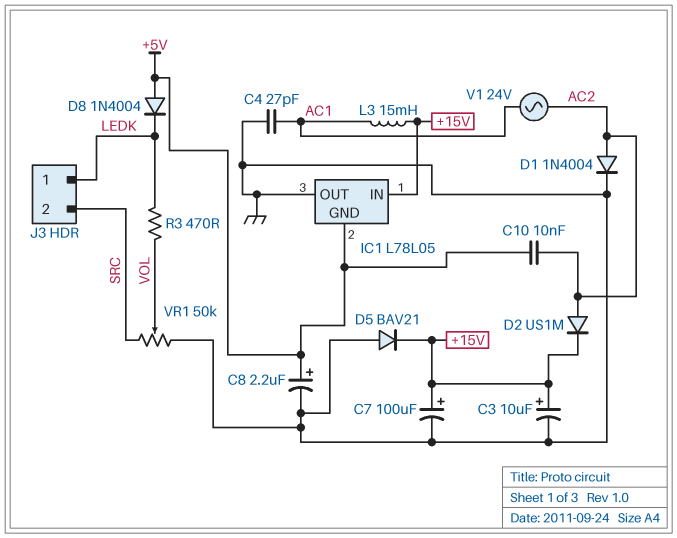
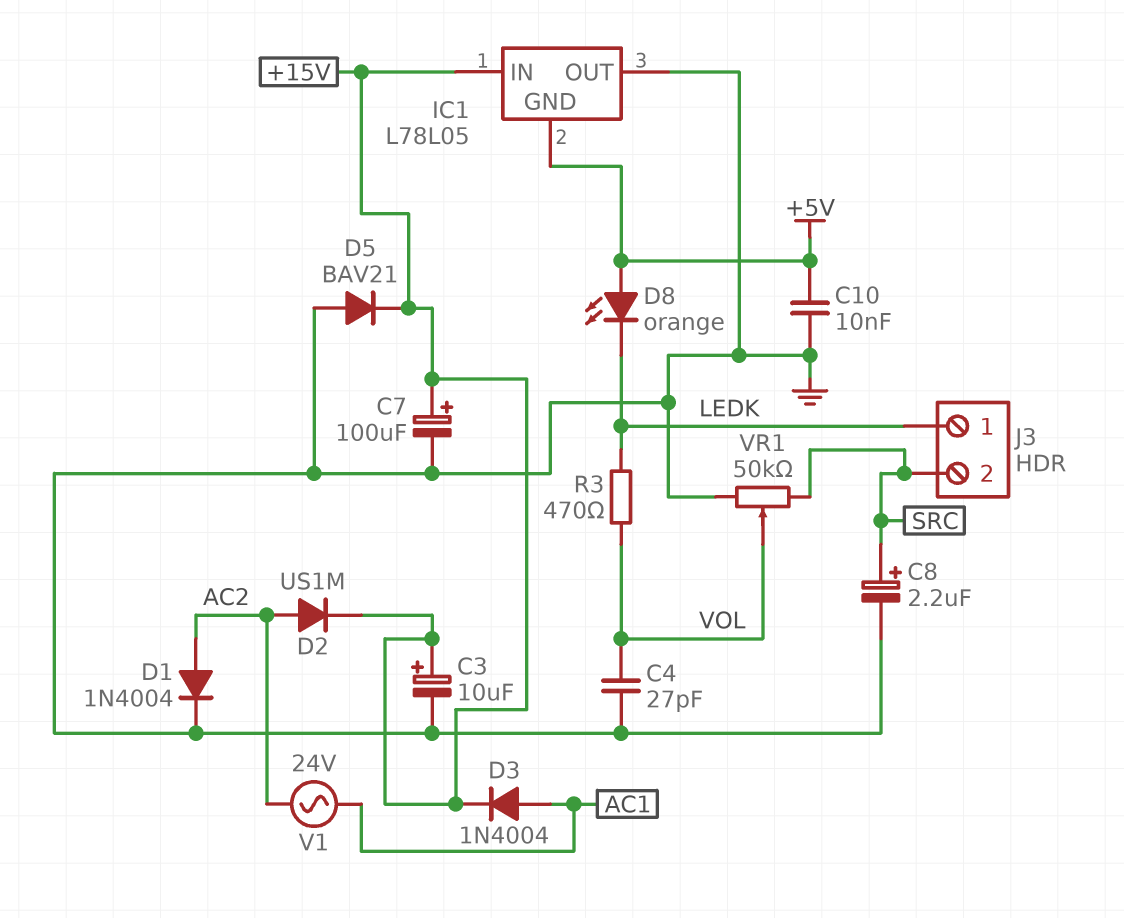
C4: 27pF (AC1, GND) -> 27pF (GND, VOL)
C8: 2.2uF (plus +5V, minus GND) -> 2.2uF (plus SRC, minus GND)
C10: 10nF (+5V, AC2) -> 10nF (+5V, GND)
D3: none -> diode 1N4004 (A AC1, K +15V)
D8: diode 1N4004 (A +5V, K LEDK) -> LED orange (A +5V, K LEDK)
L3: 15mH (+15V, AC1) -> none

